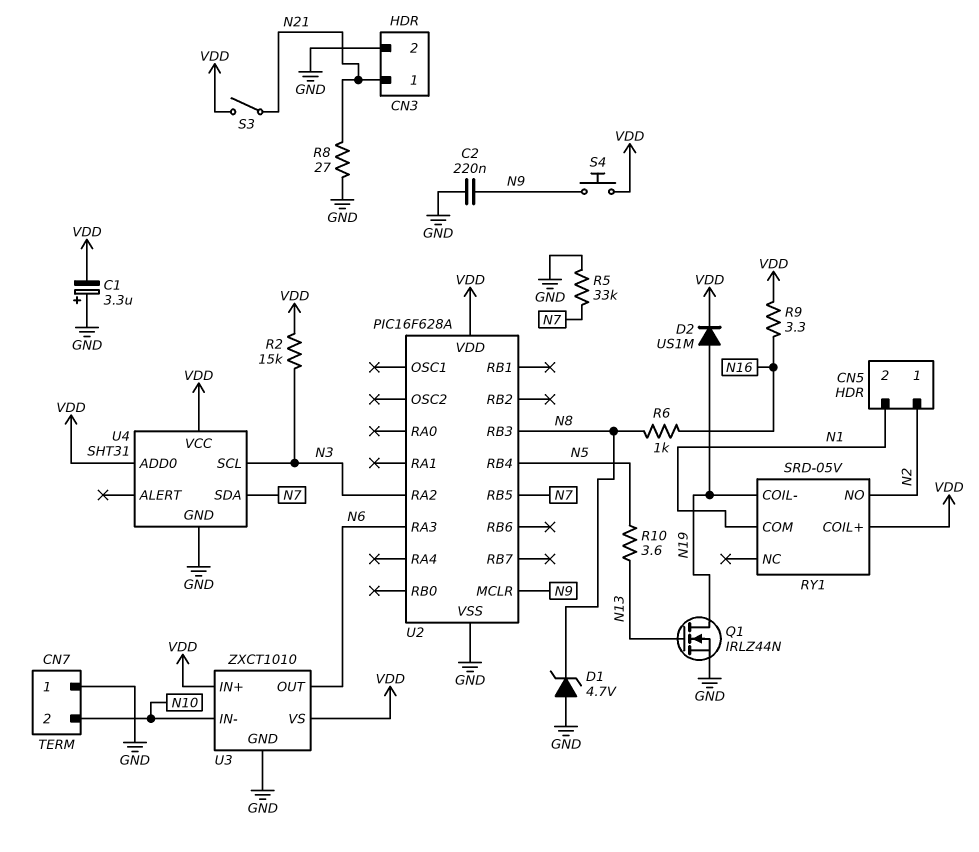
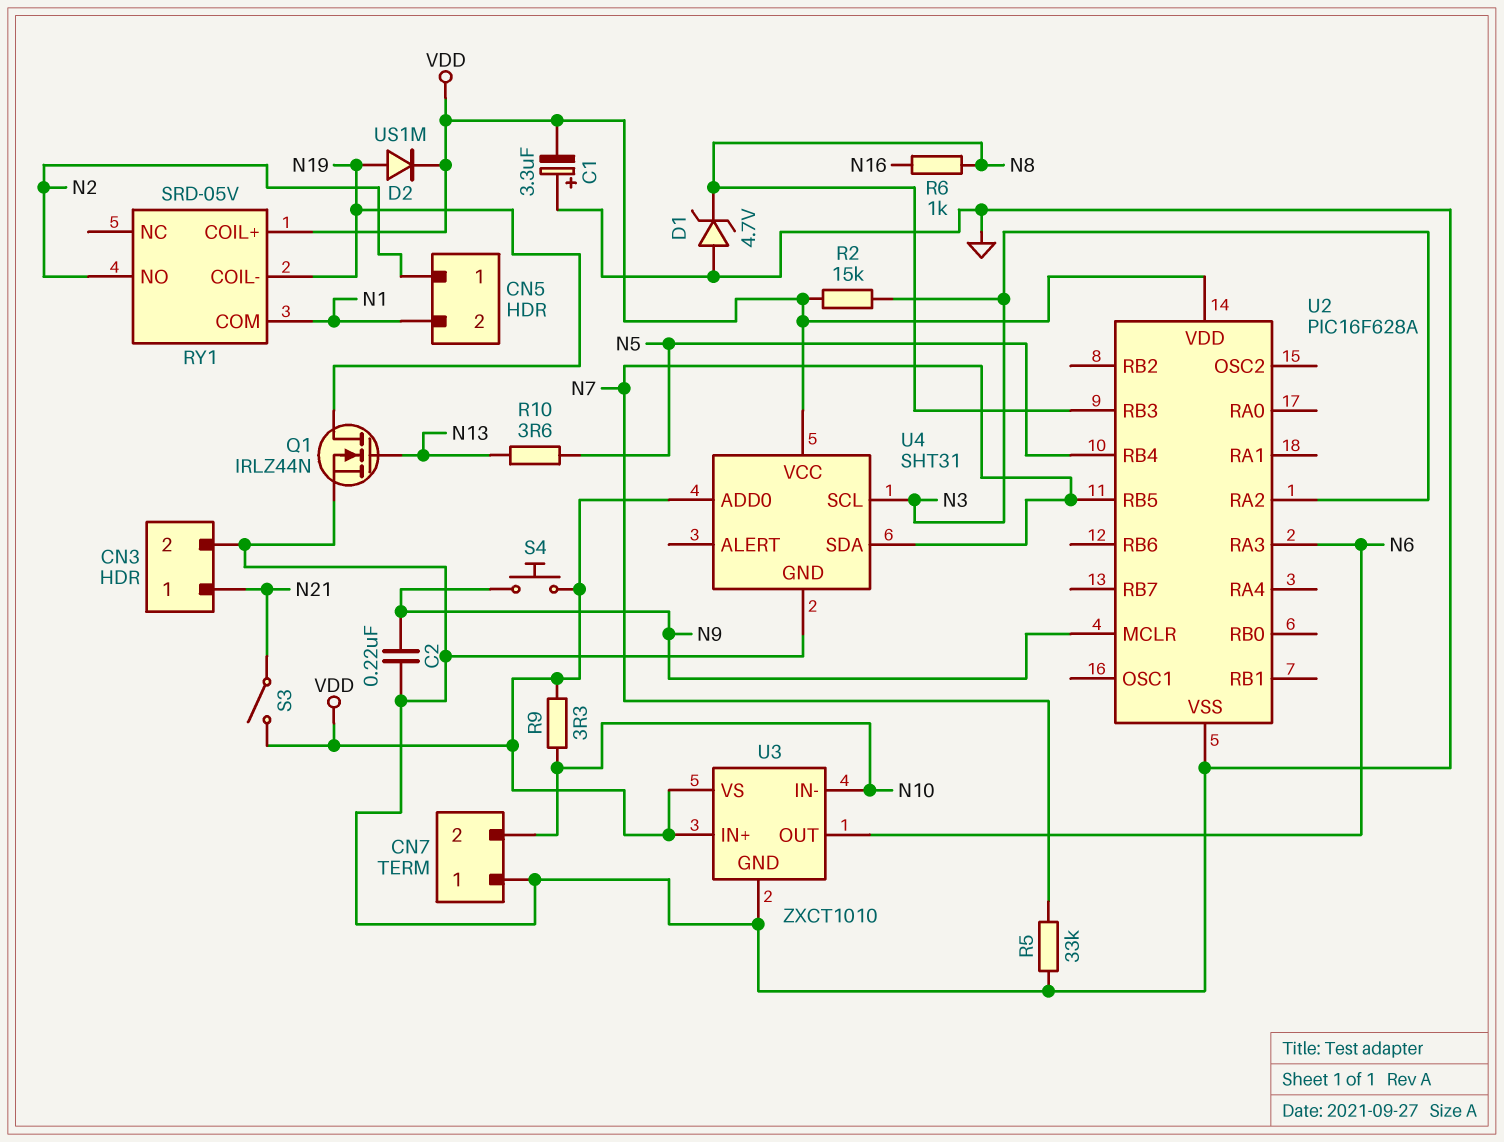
R8: 27 (GND, N21) -> none
R9: 3.3 (N16, VDD) -> 3.3 (N10, VDD)

